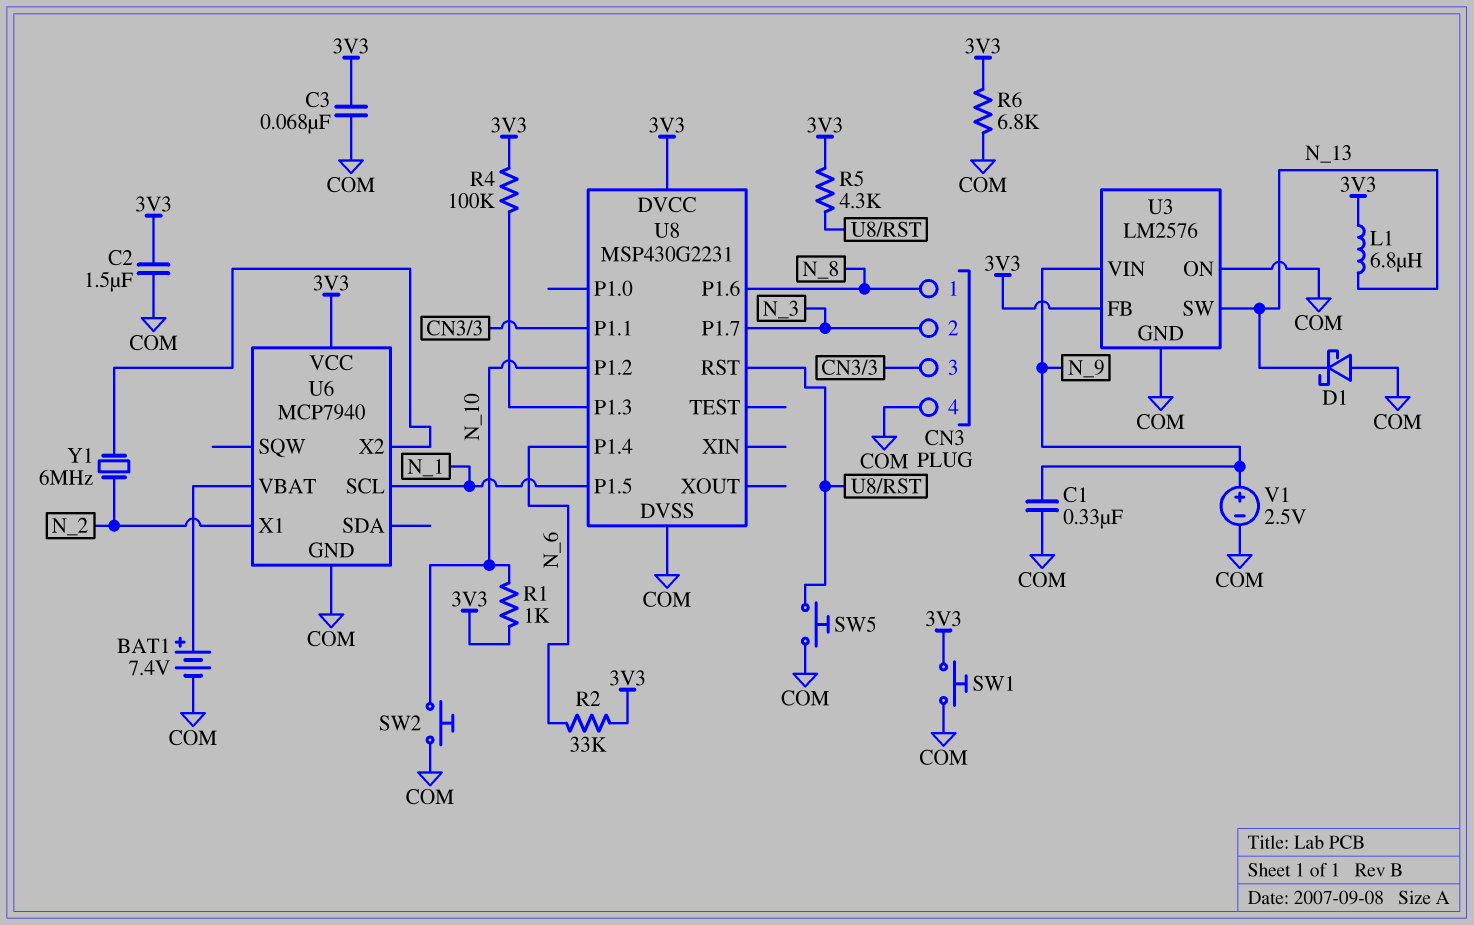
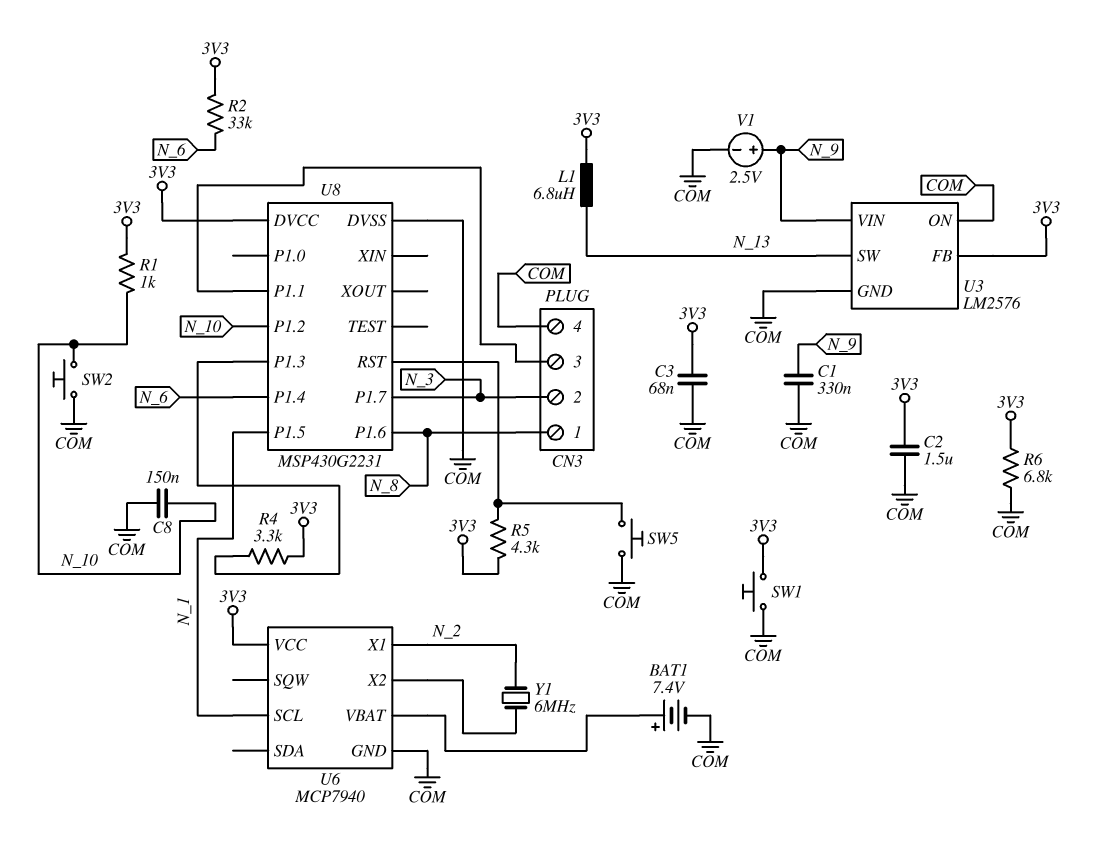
C8: none -> 150nF (COM, N_10)
D1: schottky (A COM, K N_13) -> none
R4: 100k (3V3, U8/P1.3) -> 3.3k (3V3, U8/P1.3)

